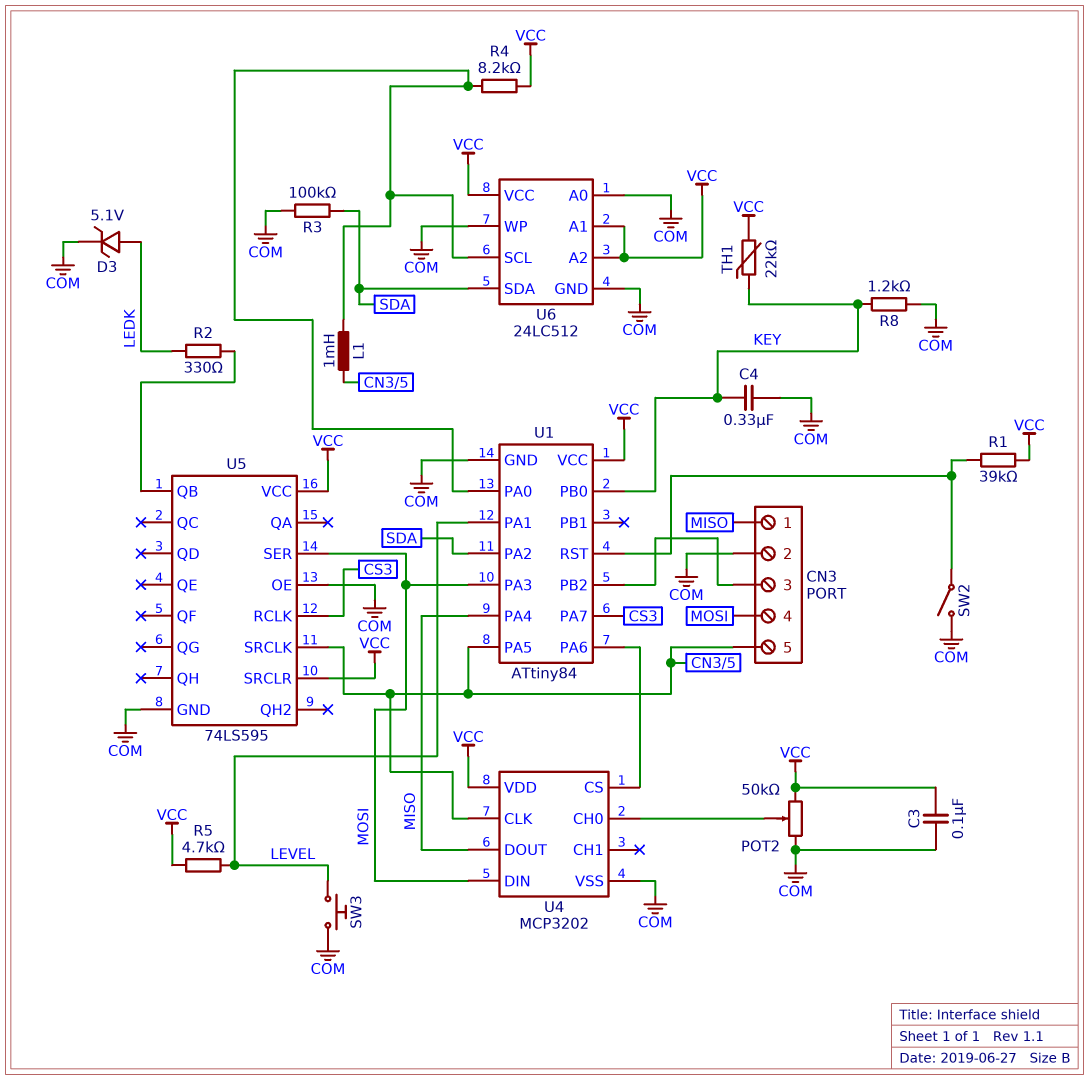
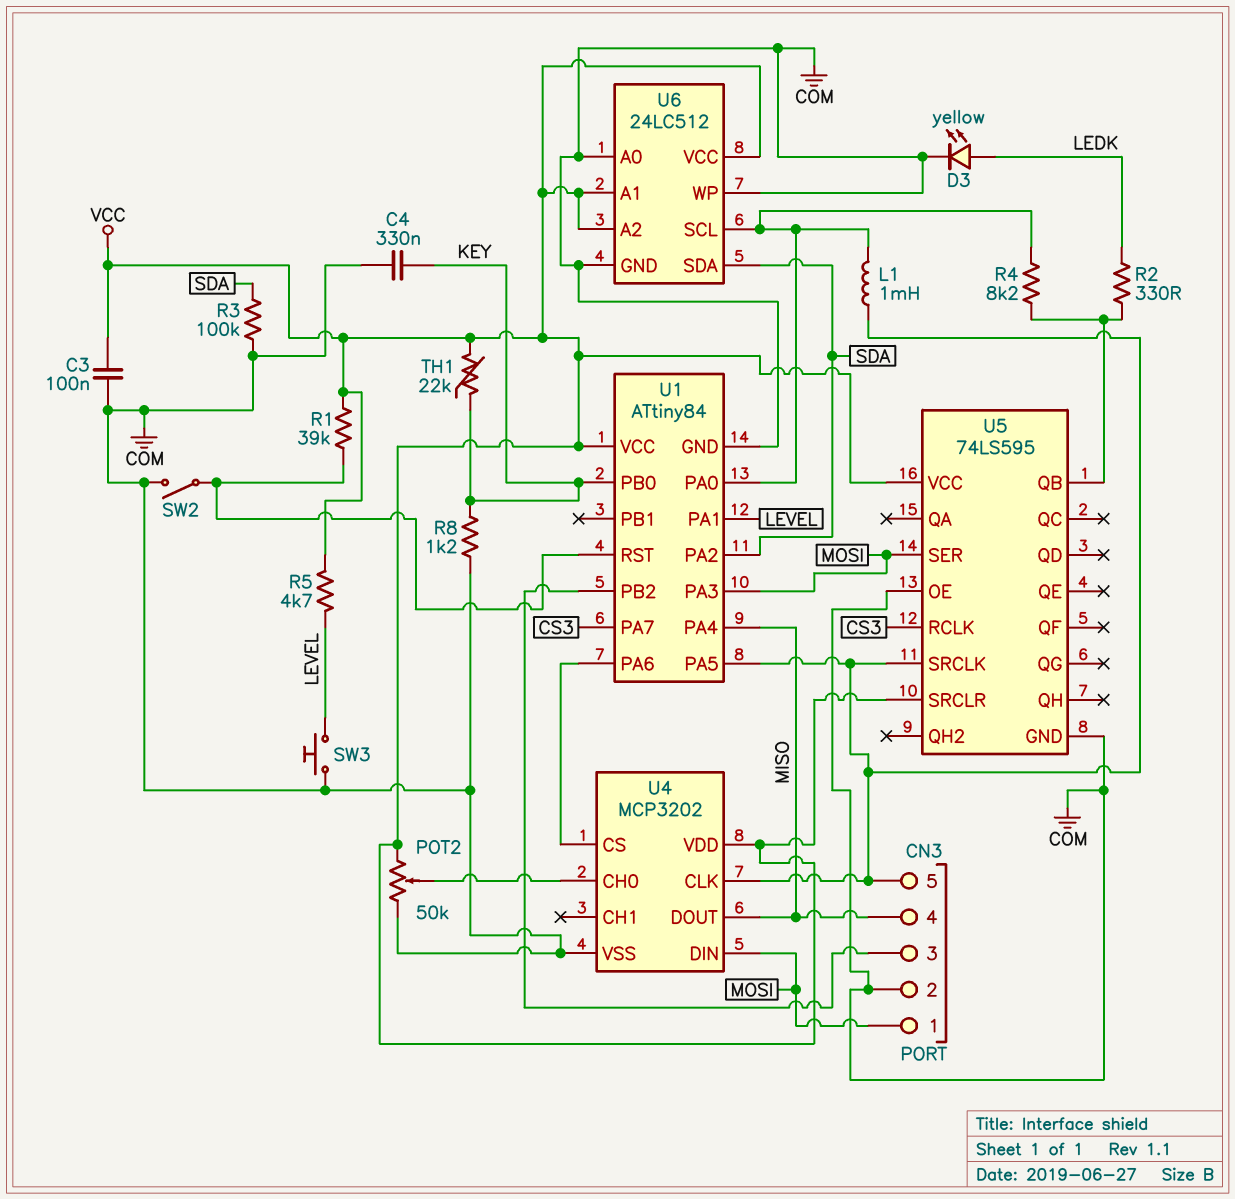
CN3 pin 1: MISO -> MOSI
CN3 pin 4: MOSI -> MISO
D3: zener 5.1V (A LEDK, K COM) -> LED yellow (A LEDK, K COM)
R4: 8.2k (U1/PA0, VCC) -> 8.2k (U1/PA0, U5/QB)

